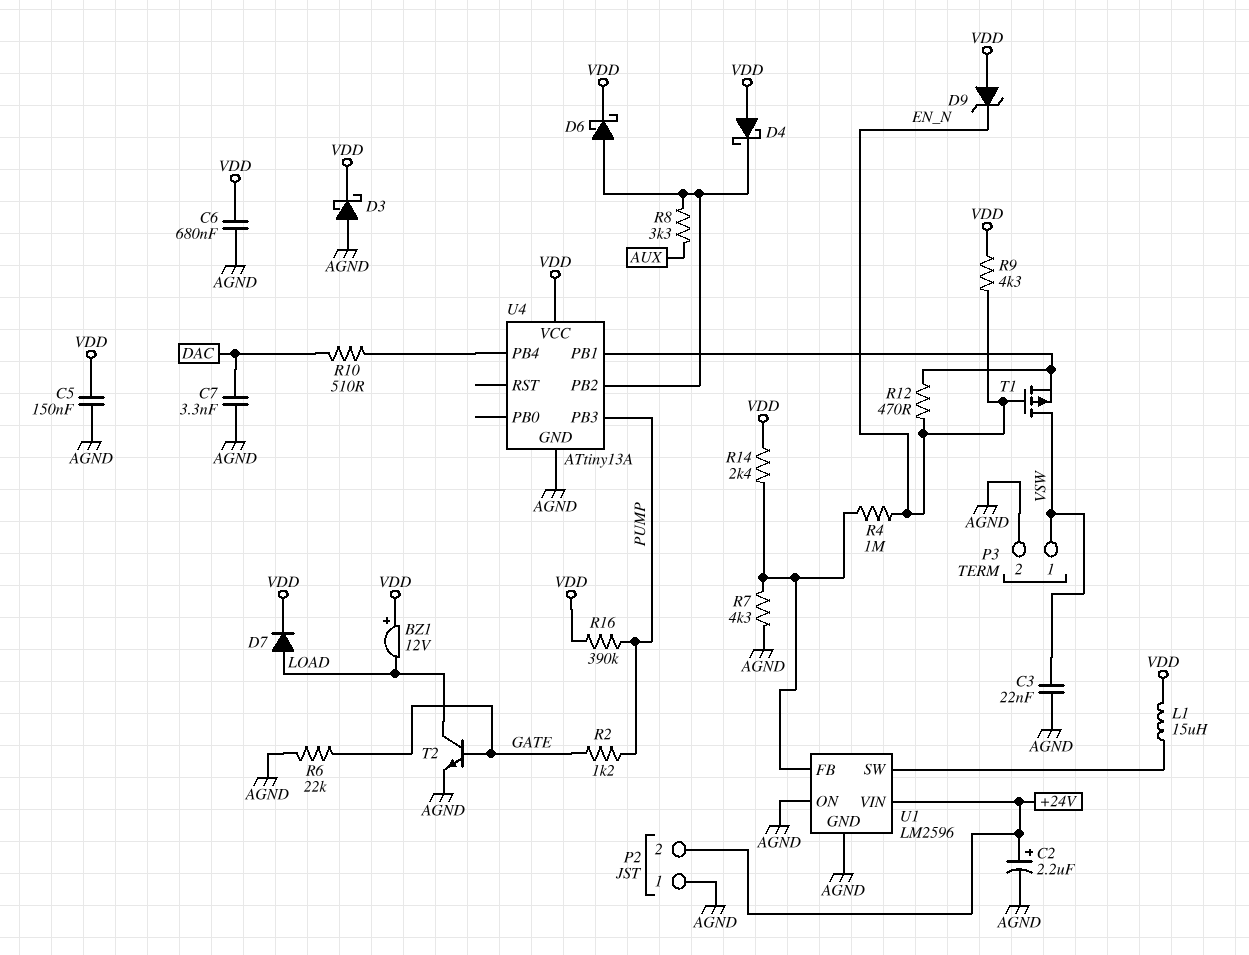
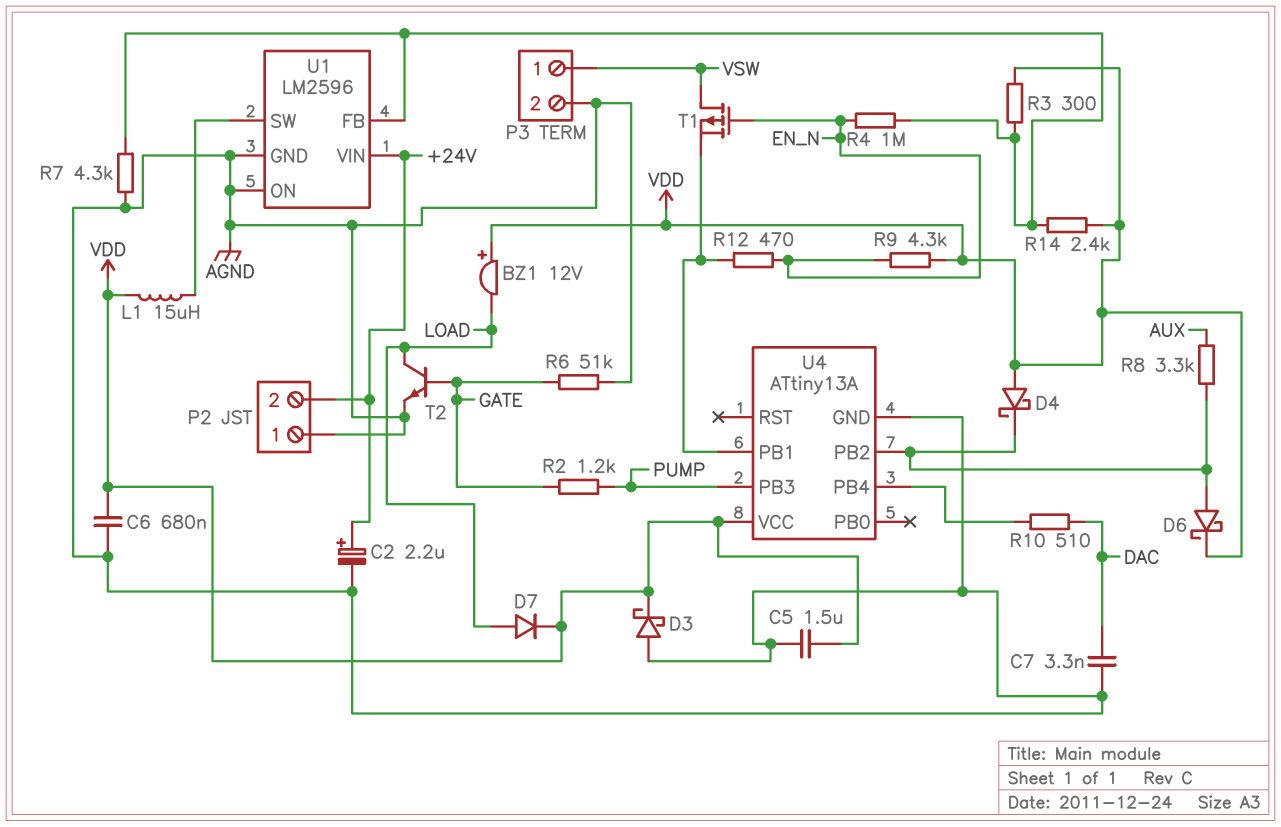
C3: 22nF (AGND, VSW) -> none
C5: 150nF (AGND, VDD) -> 1.5uF (AGND, VDD)
D9: zener (A VDD, K EN_N) -> none
R3: none -> 300 (U1/FB, VDD)
R6: 22k (AGND, GATE) -> 51k (AGND, GATE)
R16: 390k (PUMP, VDD) -> none

